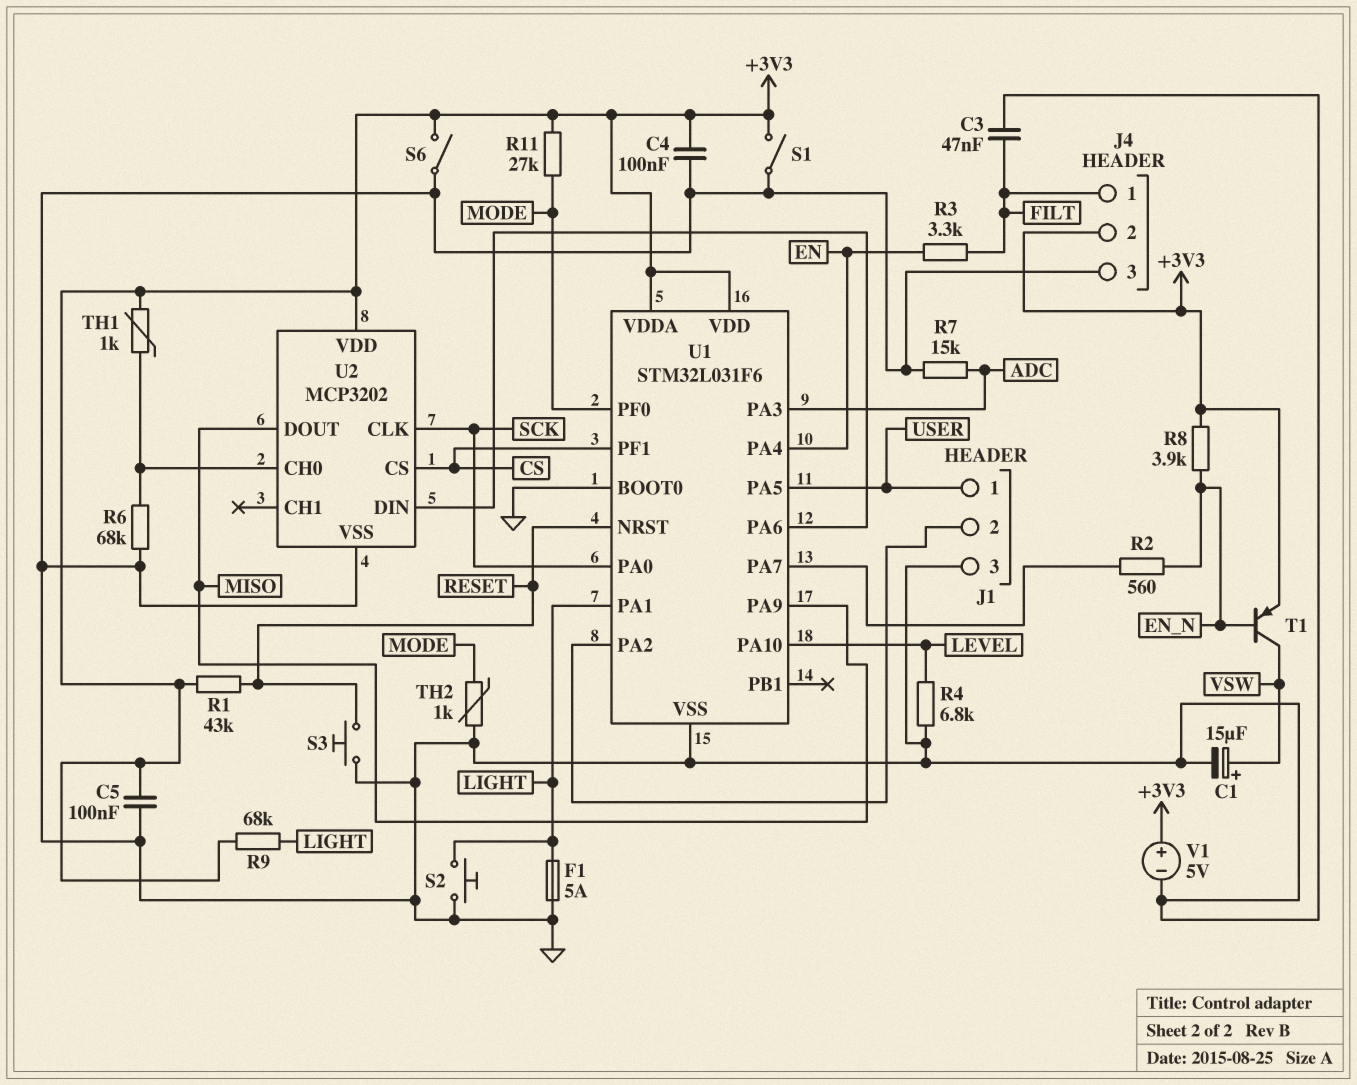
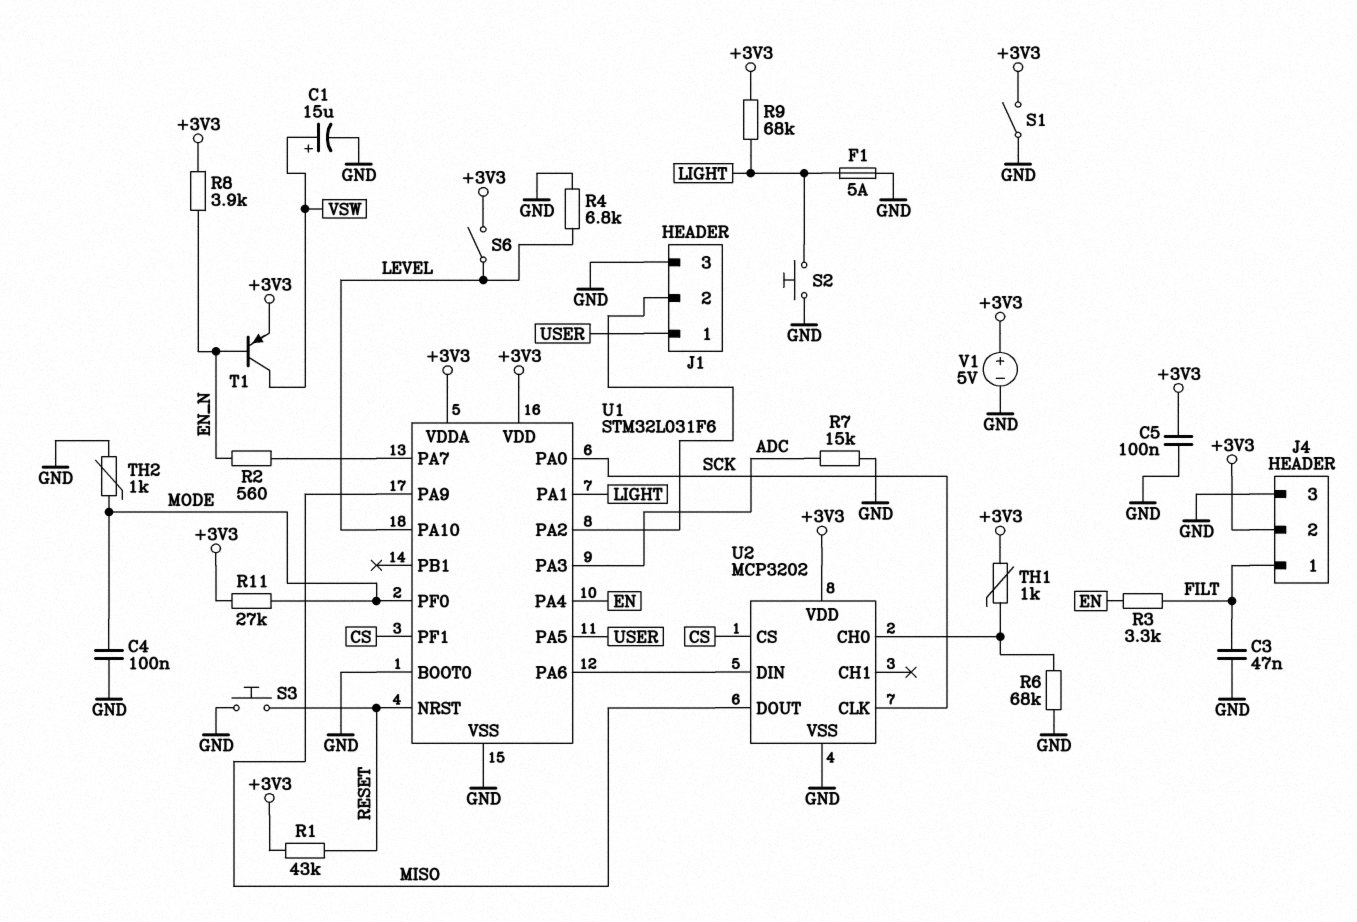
C4: 100nF (+3V3, GND) -> 100nF (GND, MODE)
S6: switch (+3V3, GND) -> switch (+3V3, LEVEL)

